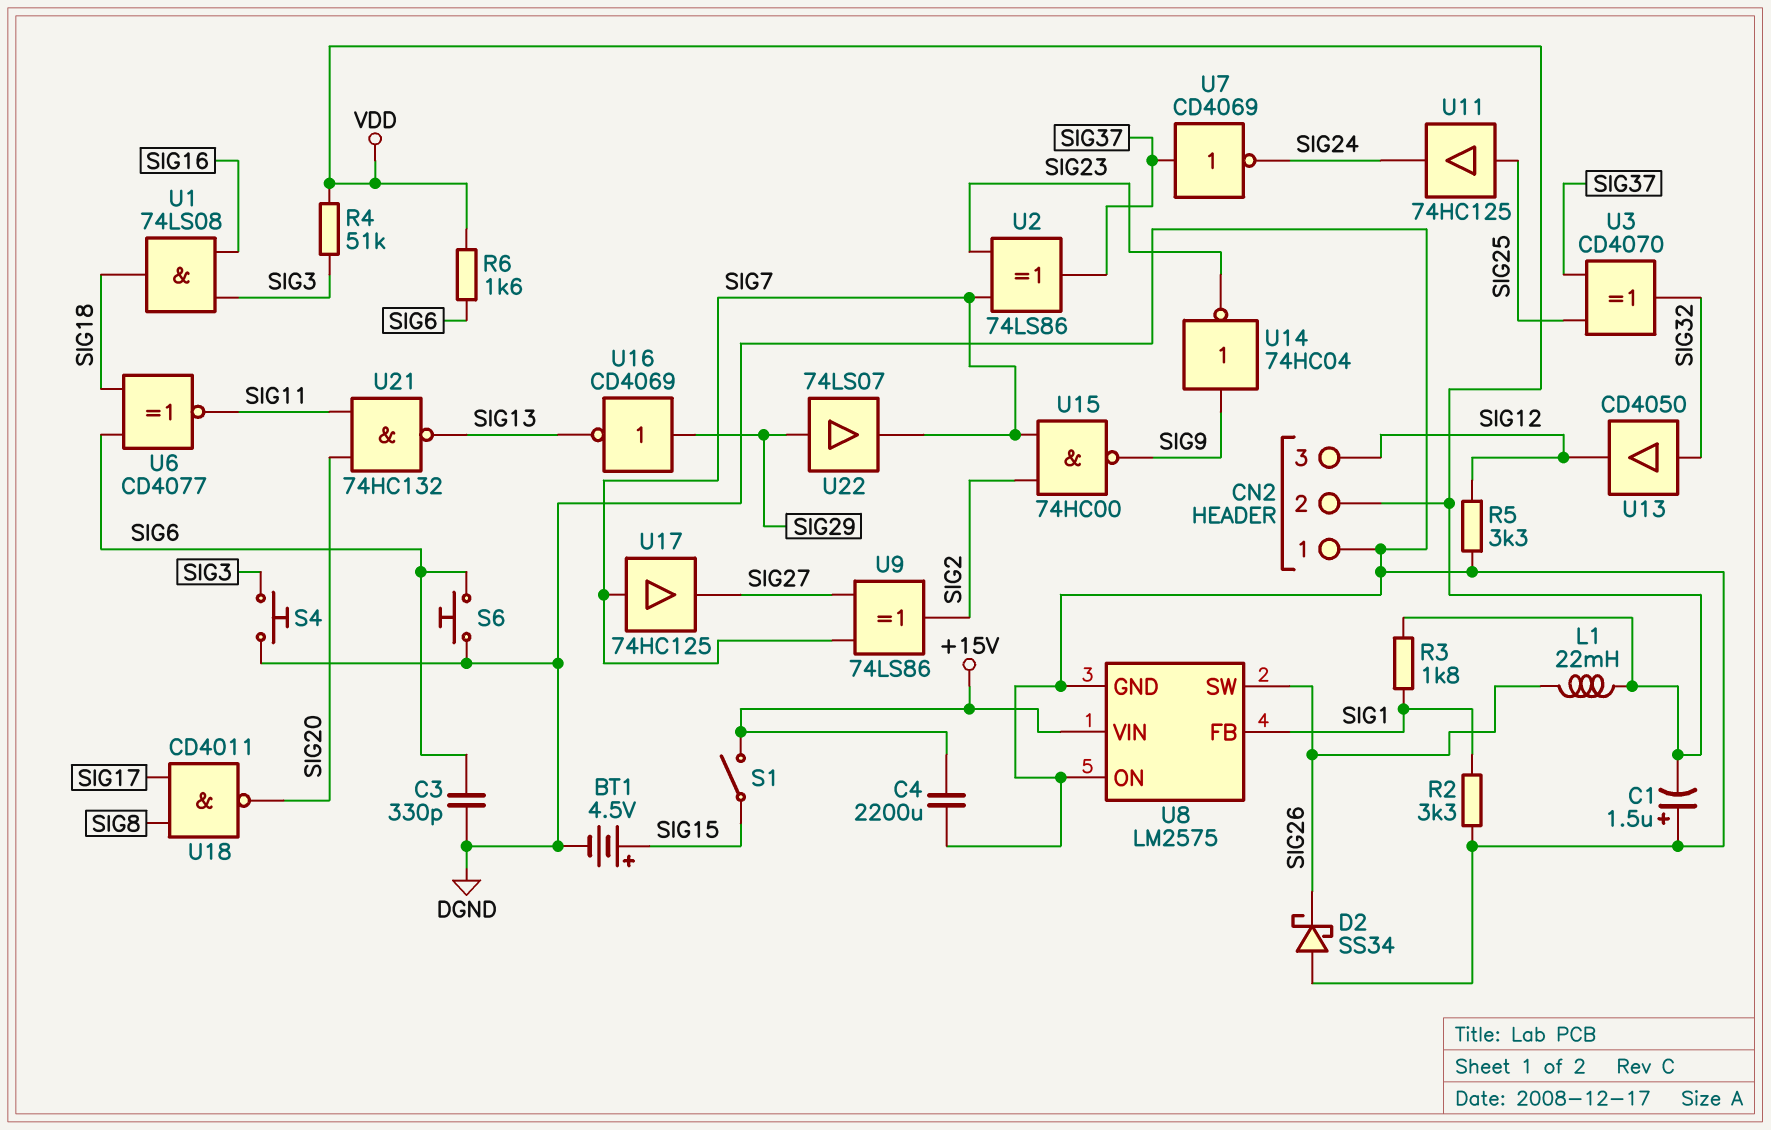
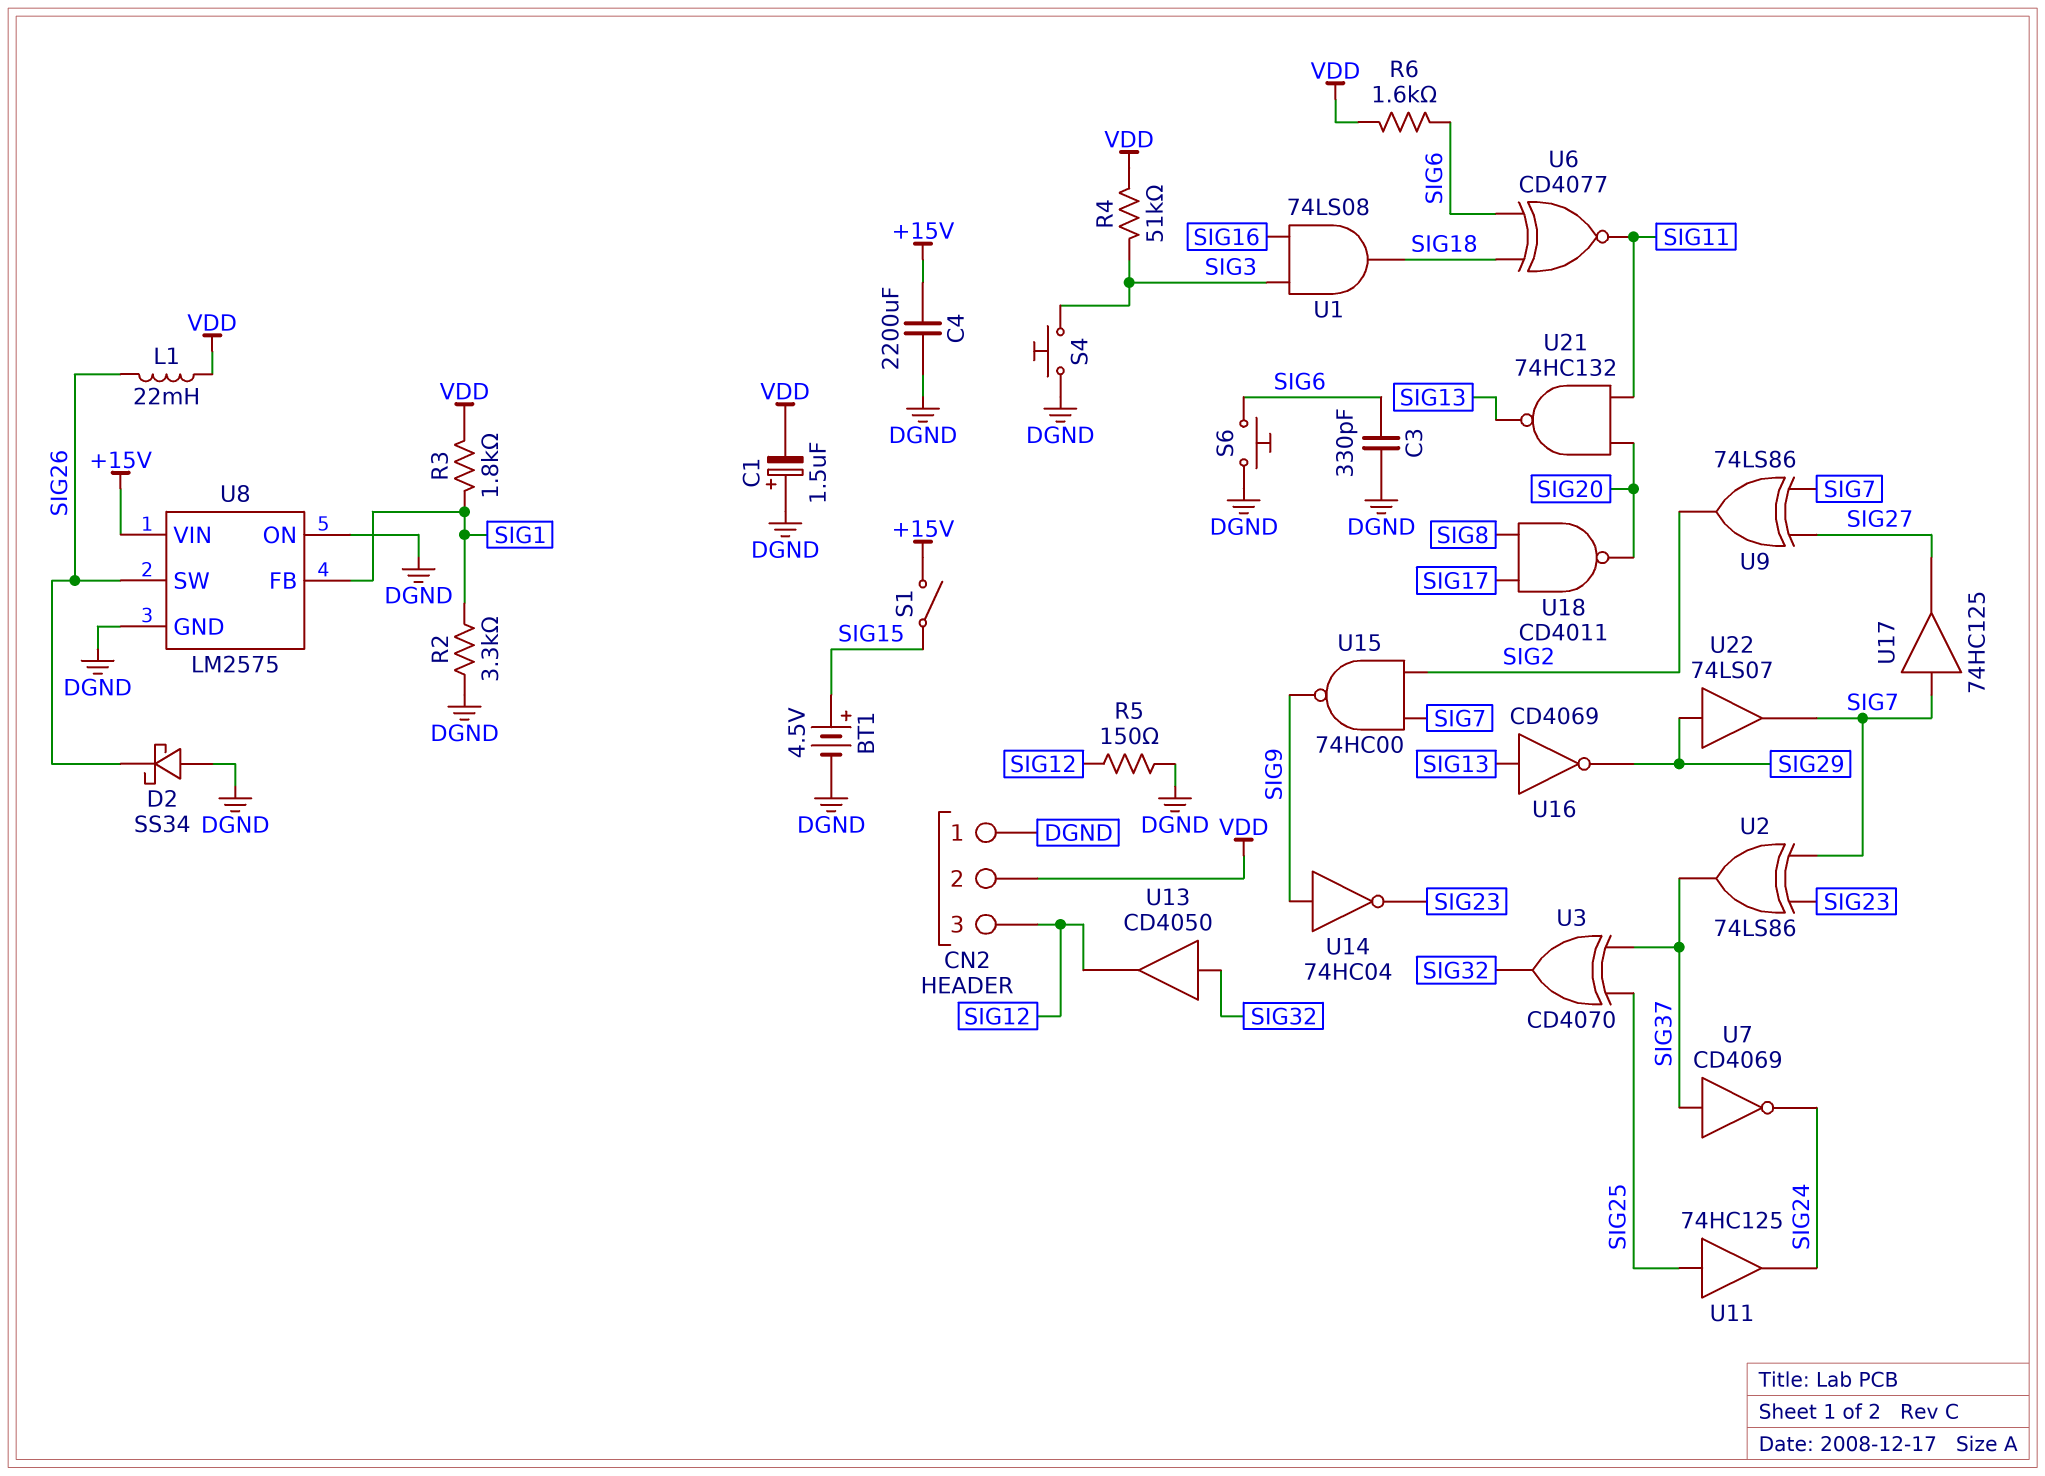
R5: 3.3k (DGND, SIG12) -> 150 (DGND, SIG12)
U16: NOT CD4069 (in SIG29, out SIG13) -> NOT CD4069 (in SIG13, out SIG29)

